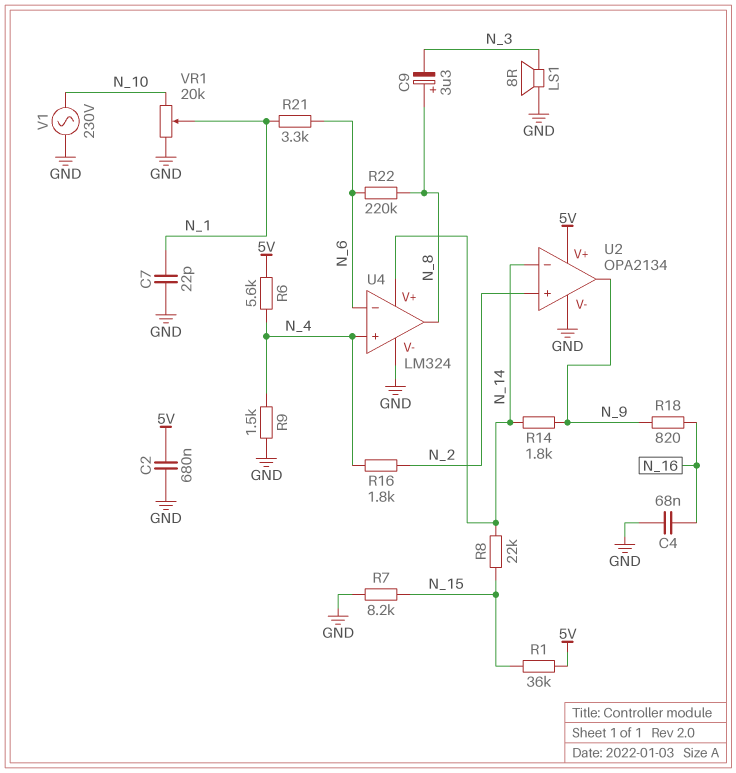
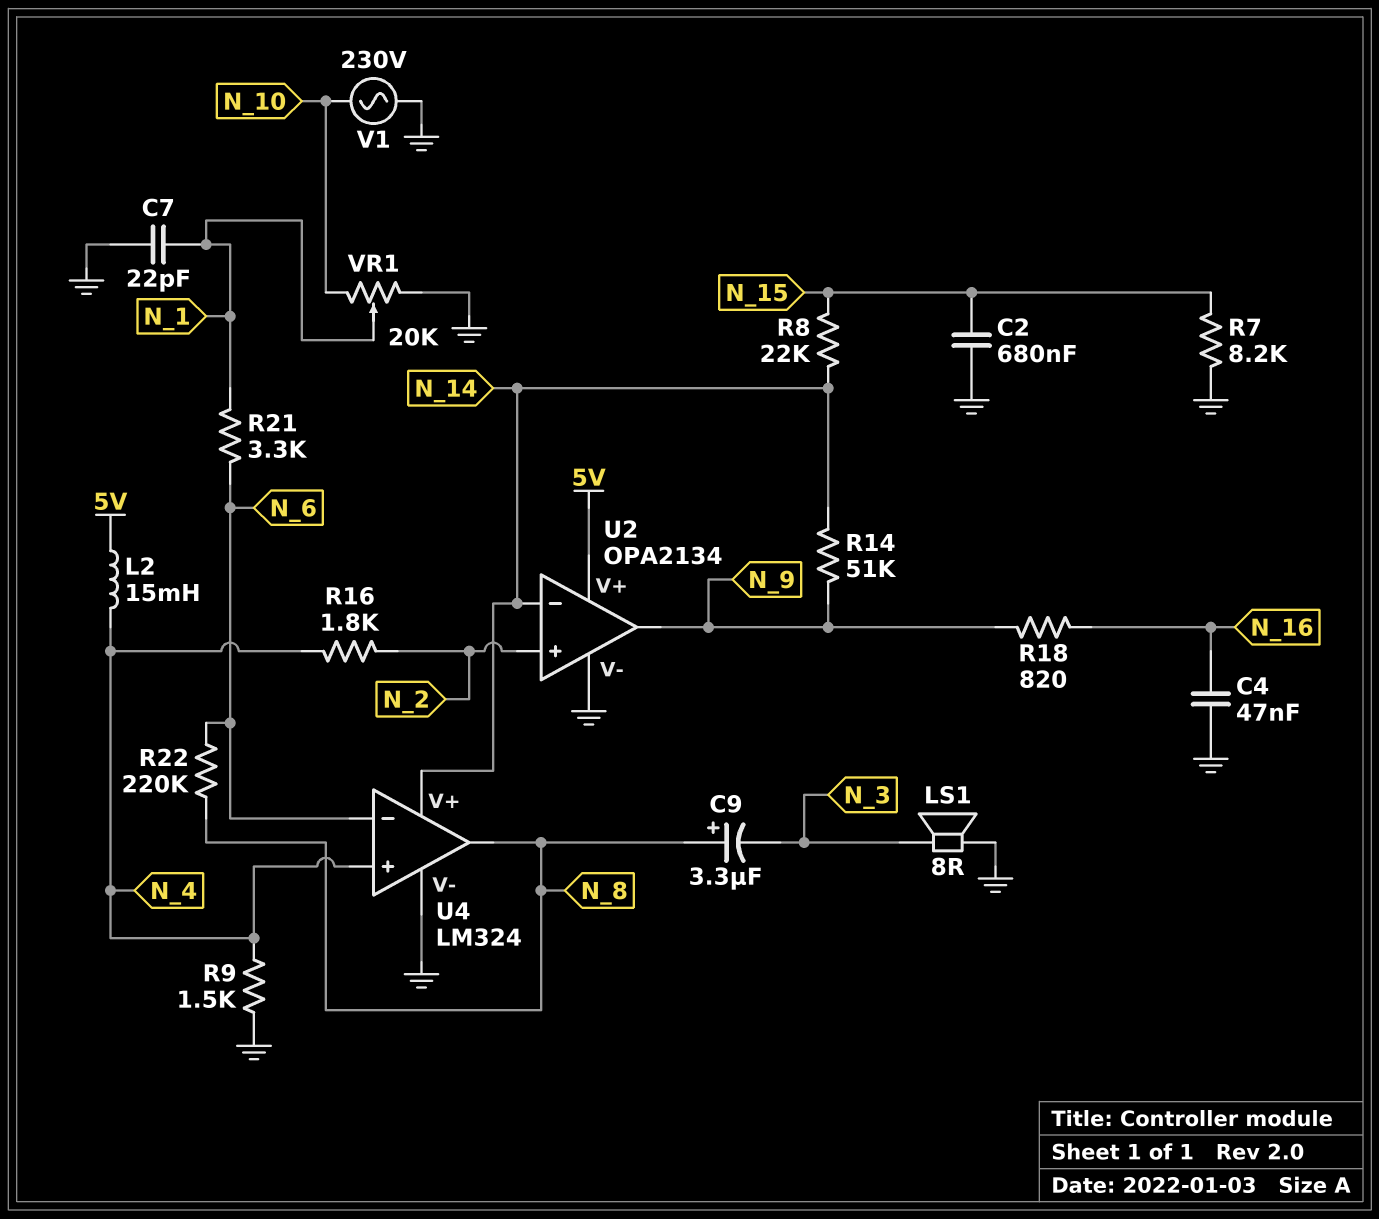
C2: 680nF (5V, GND) -> 680nF (GND, N_15)
C4: 68nF (GND, N_16) -> 47nF (GND, N_16)
L2: none -> 15mH (5V, N_4)
R1: 36k (5V, N_15) -> none
R6: 5.6k (5V, N_4) -> none
R14: 1.8k (N_9, N_14) -> 51k (N_9, N_14)

